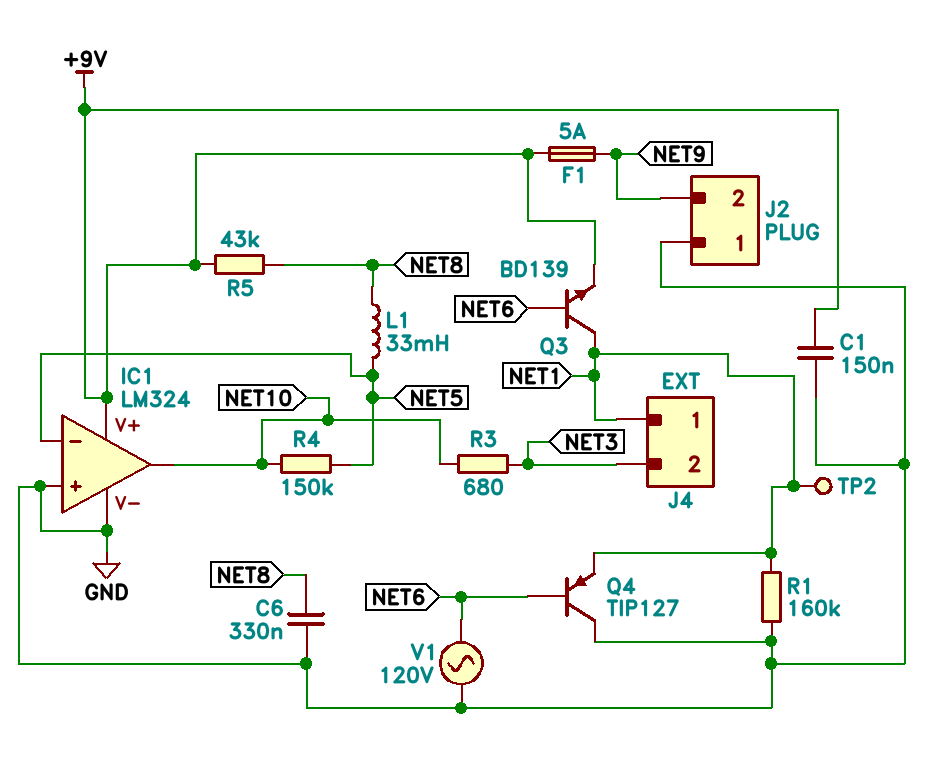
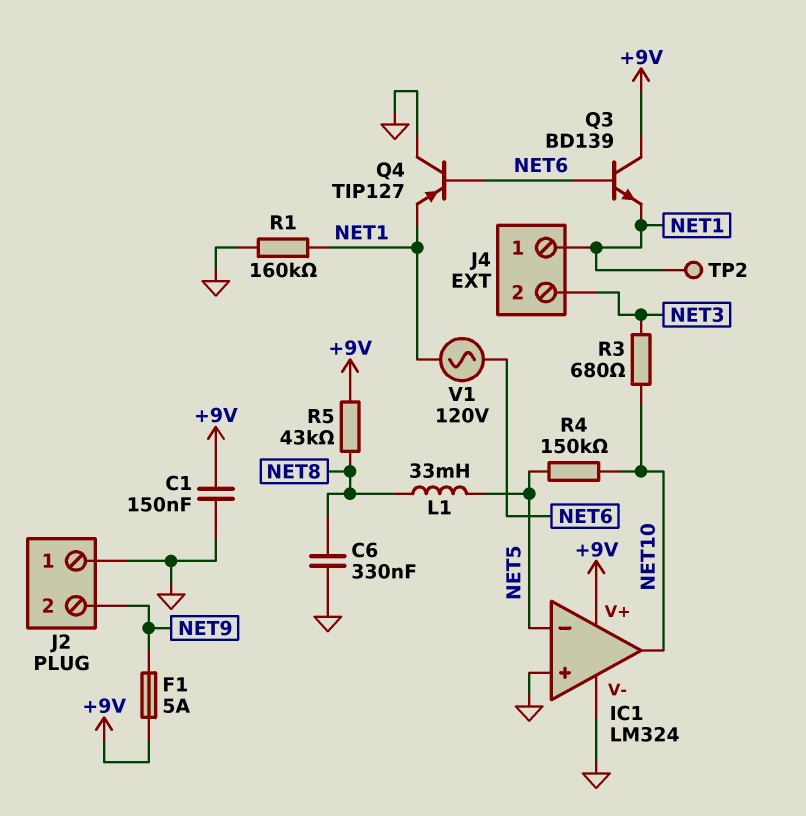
Q3: NPN BD139 (B NET6, C NET1, E +9V) -> NPN BD139 (B NET6, C +9V, E NET1)
V1: AC 120V (GND, NET6) -> AC 120V (NET1, NET6)

